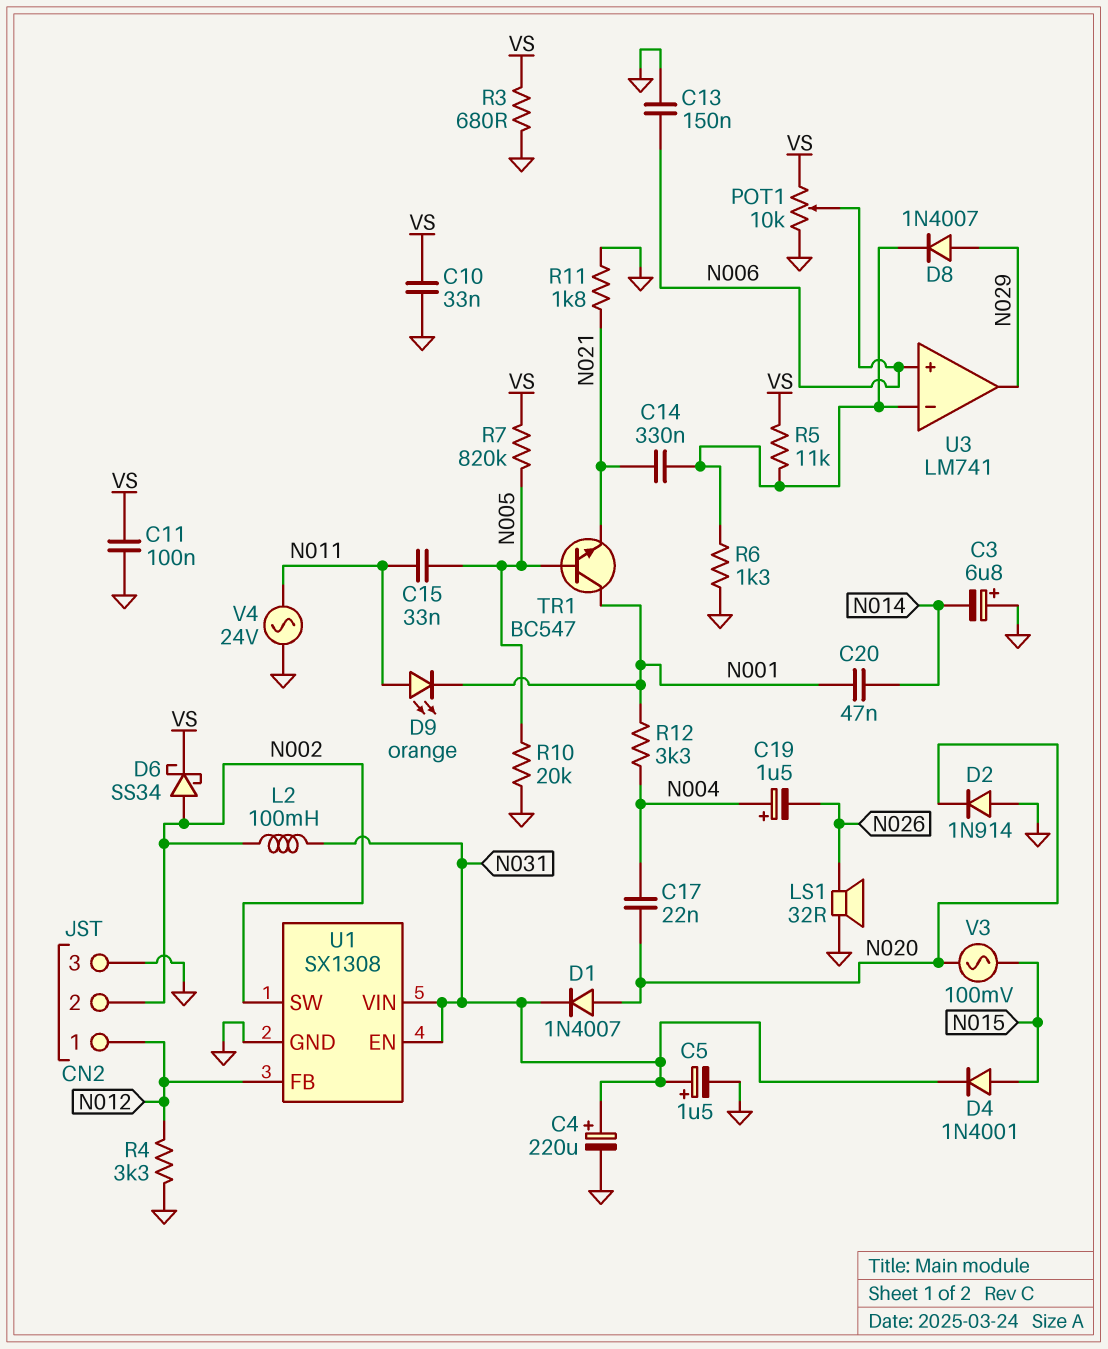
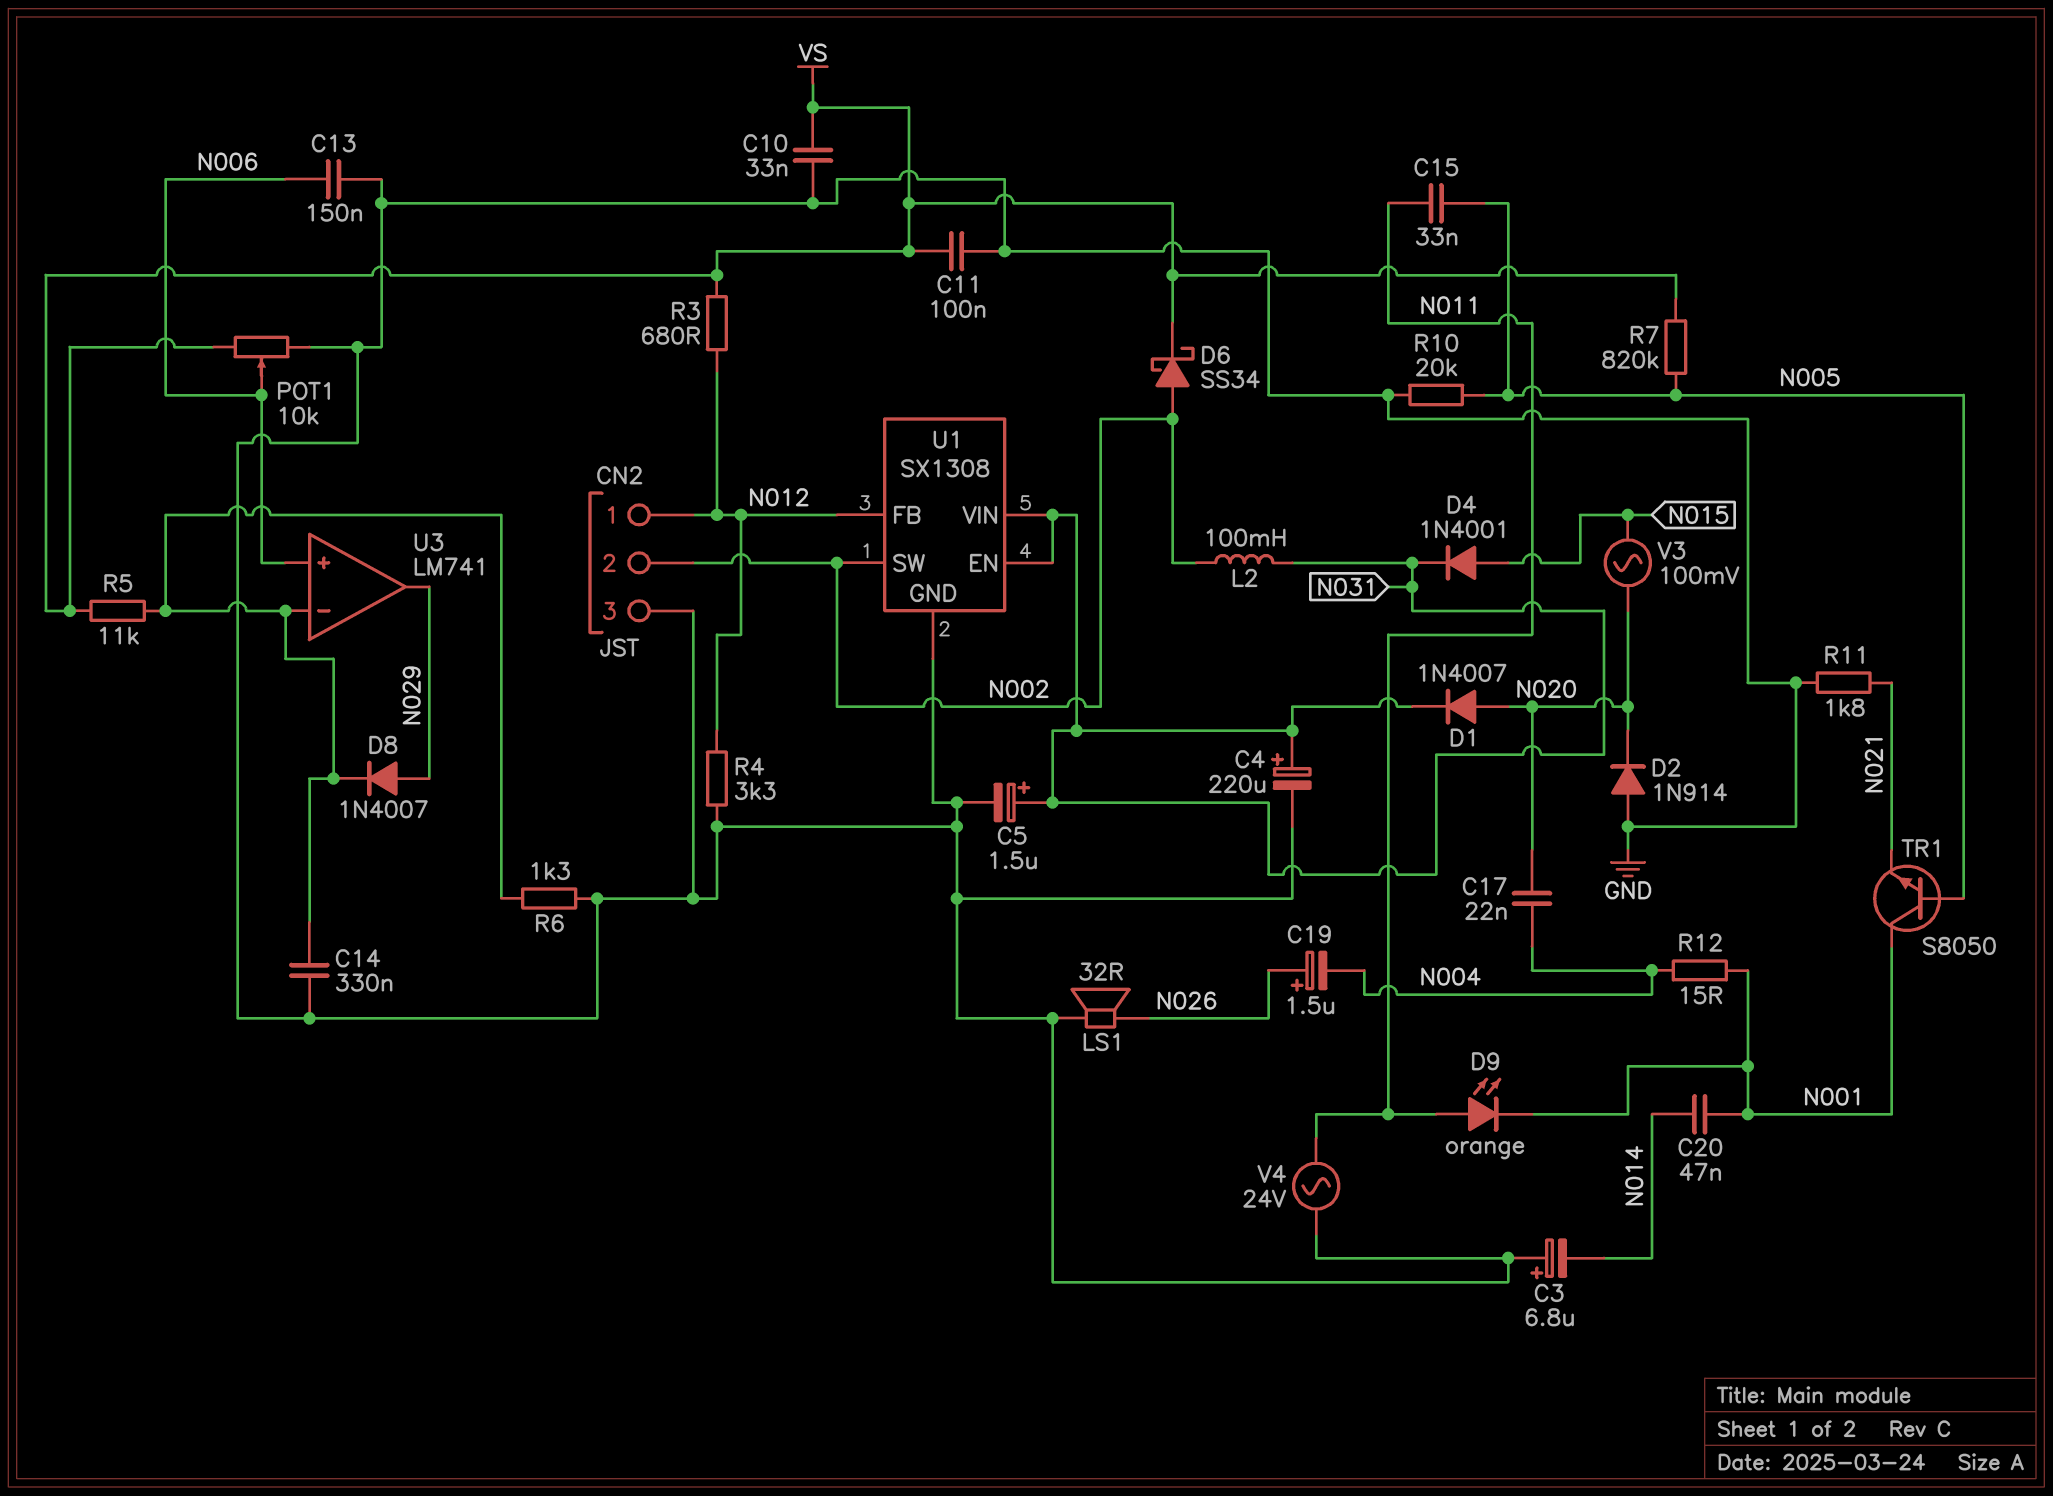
C14: 330nF (N021, U3/in-) -> 330nF (GND, U3/in-)
C19: 1.5uF (plus N004, minus N026) -> 1.5uF (plus N026, minus N004)
R3: 680 (GND, VS) -> 680 (N012, VS)
R12: 3.3k (N001, N004) -> 15 (N001, N004)
TR1: NPN BC547 (B N005, C N001, E N021) -> NPN S8050 (B N005, C N001, E N021)

